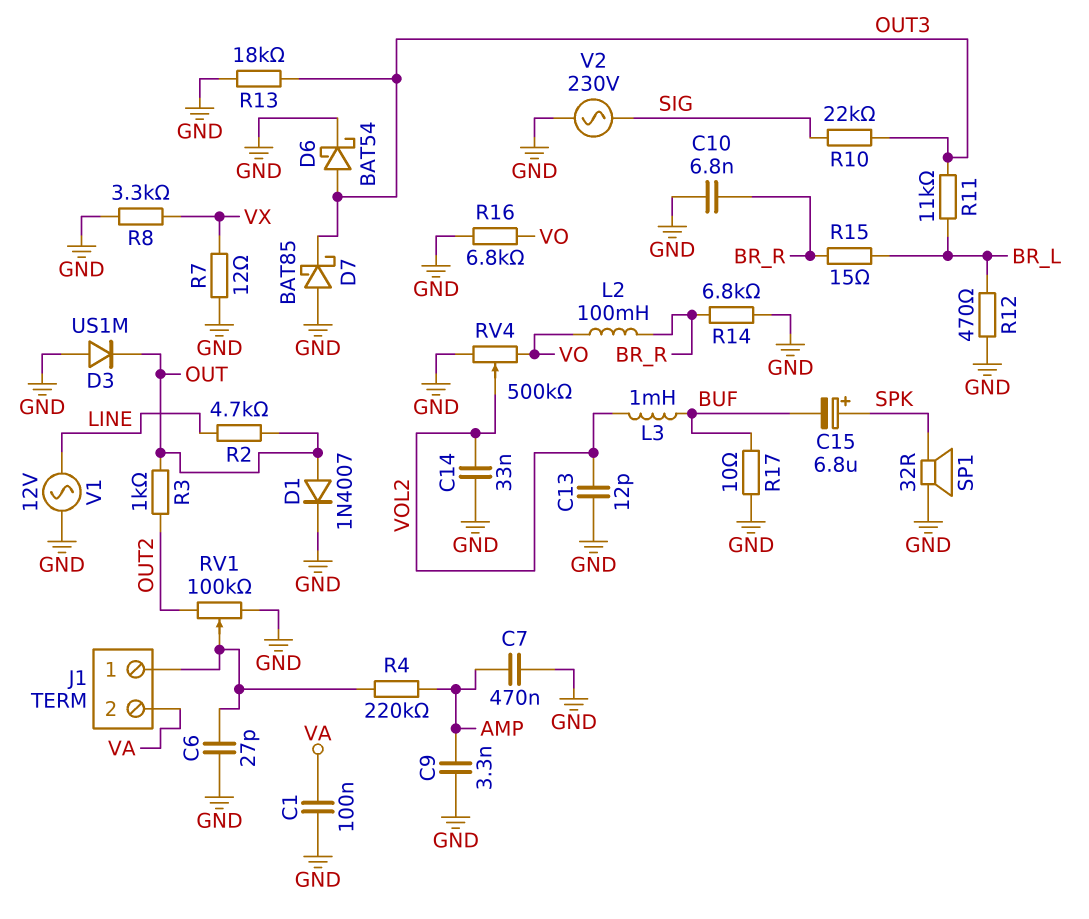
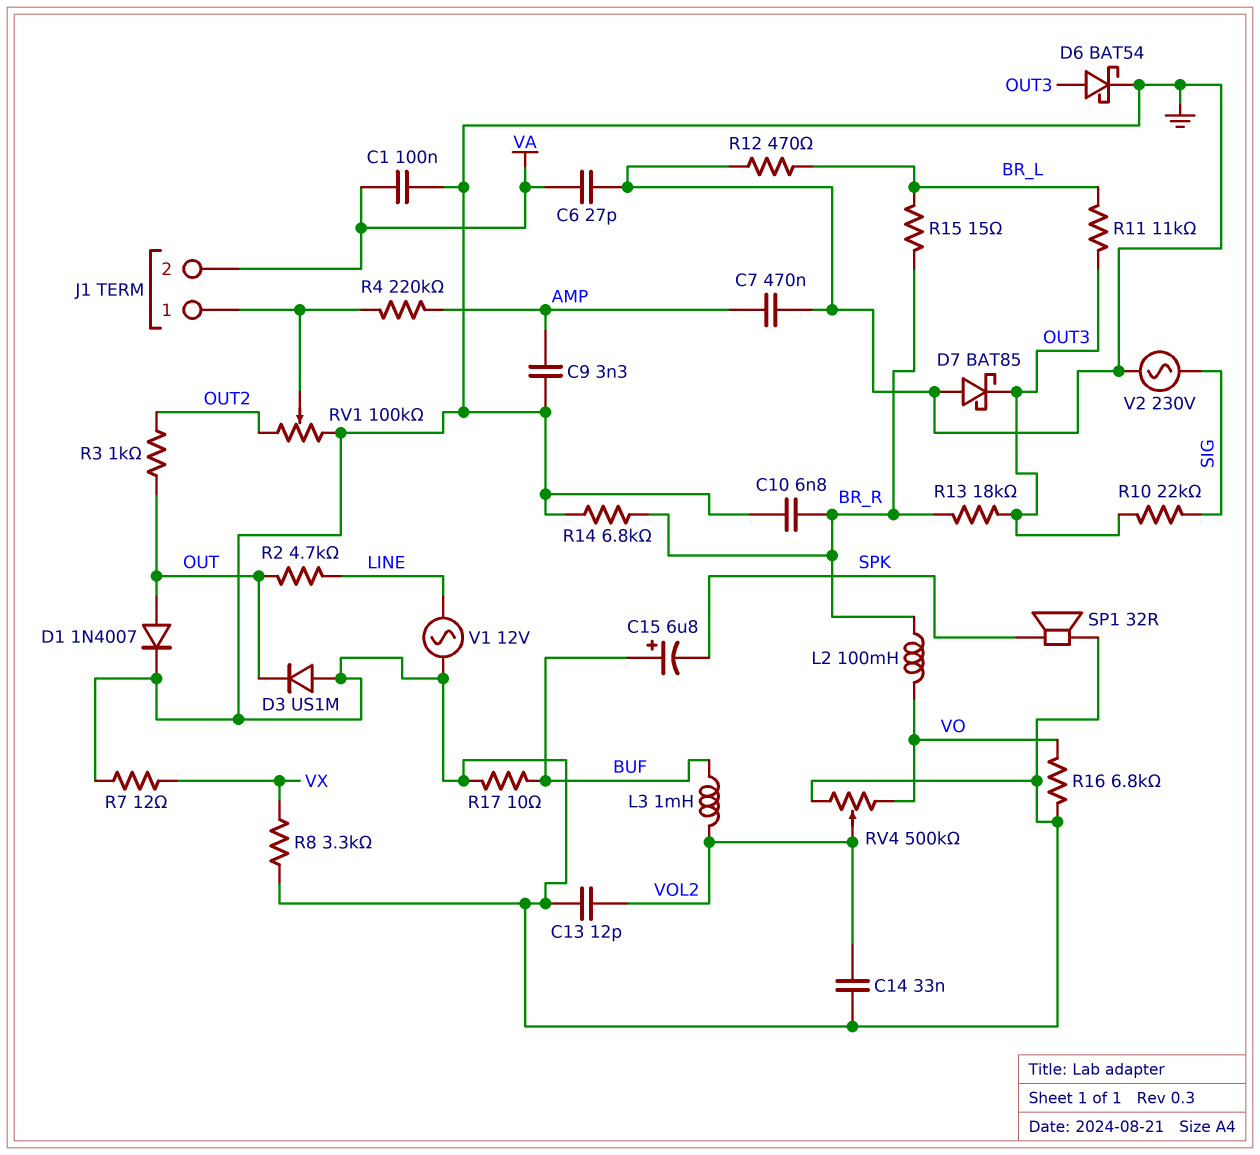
C6: 27pF (GND, J1/1) -> 27pF (GND, VA)
C15: 6.8uF (plus SPK, minus BUF) -> 6.8uF (plus BUF, minus SPK)
R13: 18k (GND, OUT3) -> 18k (BR_R, OUT3)

